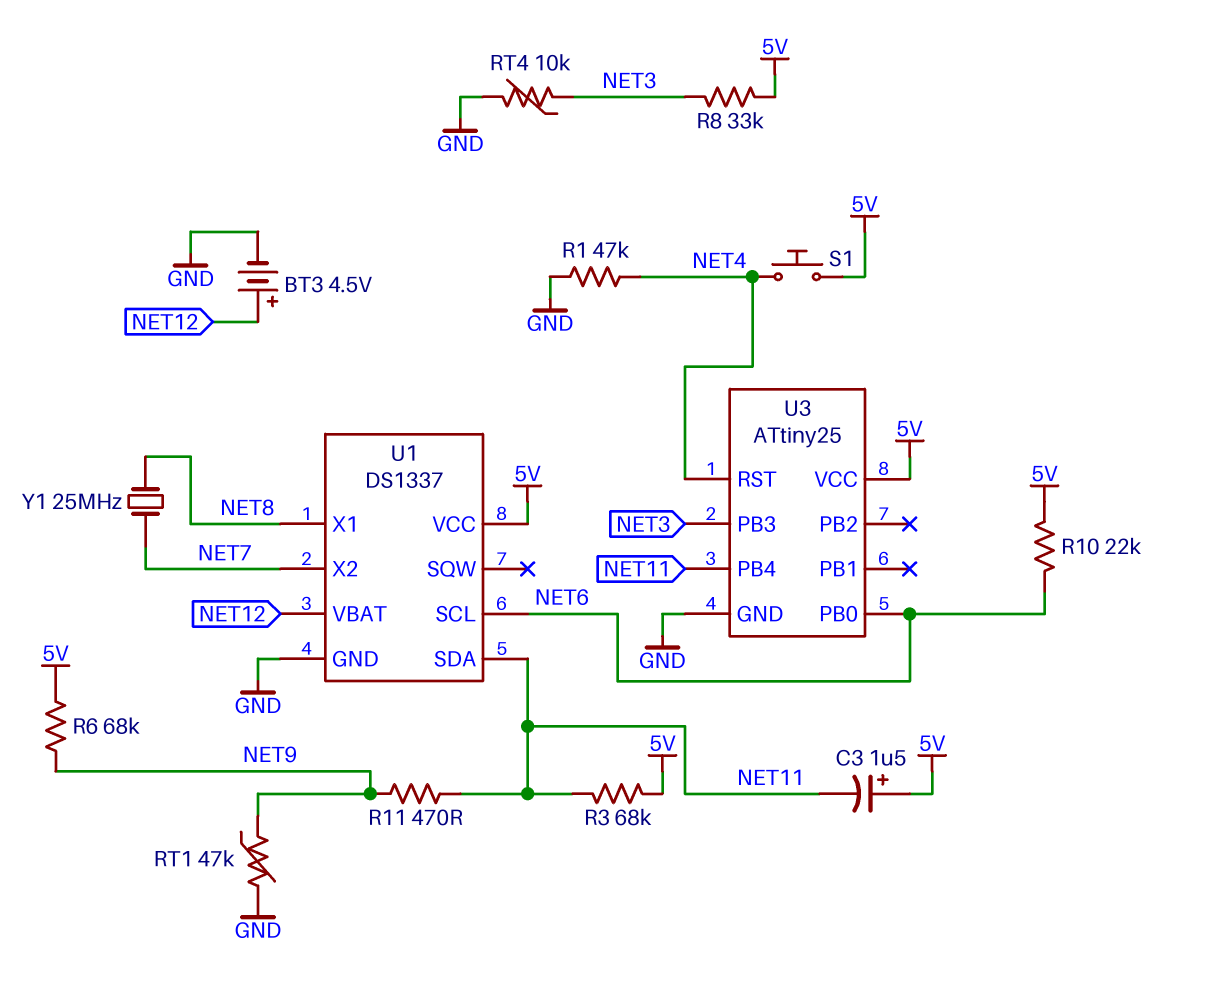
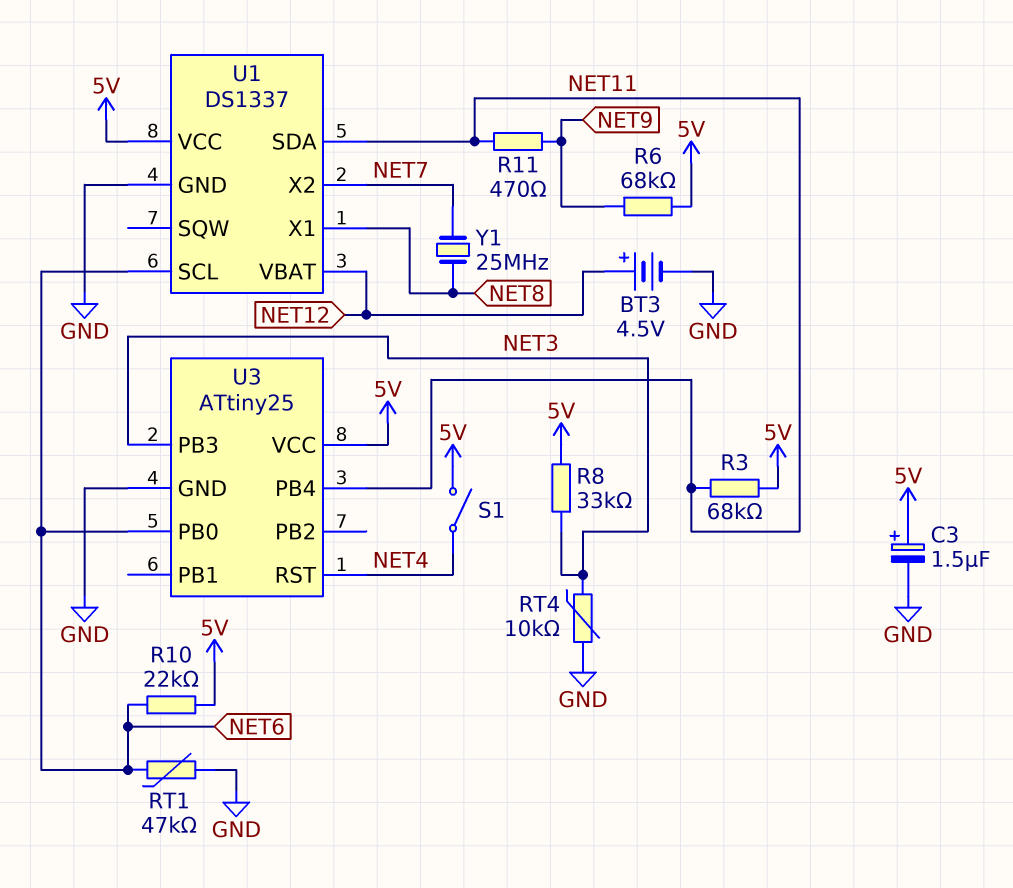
C3: 1.5uF (plus 5V, minus NET11) -> 1.5uF (plus 5V, minus GND)
R1: 47k (GND, NET4) -> none
RT1: 47k (GND, NET9) -> 47k (GND, NET6)
S1: button (5V, NET4) -> switch (5V, NET4)

